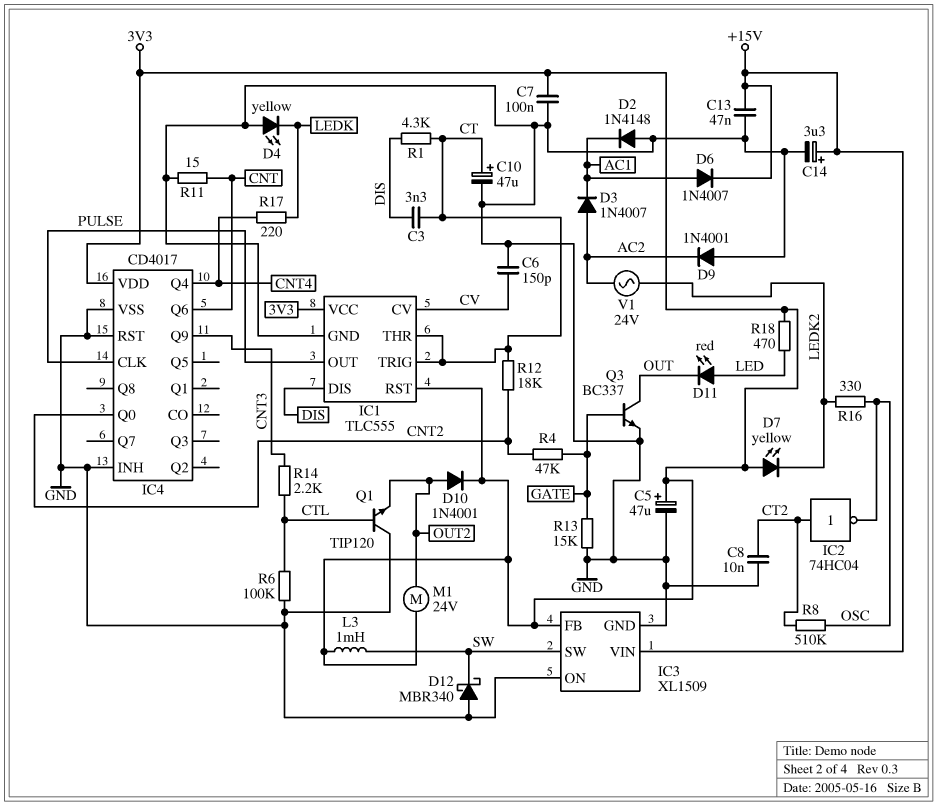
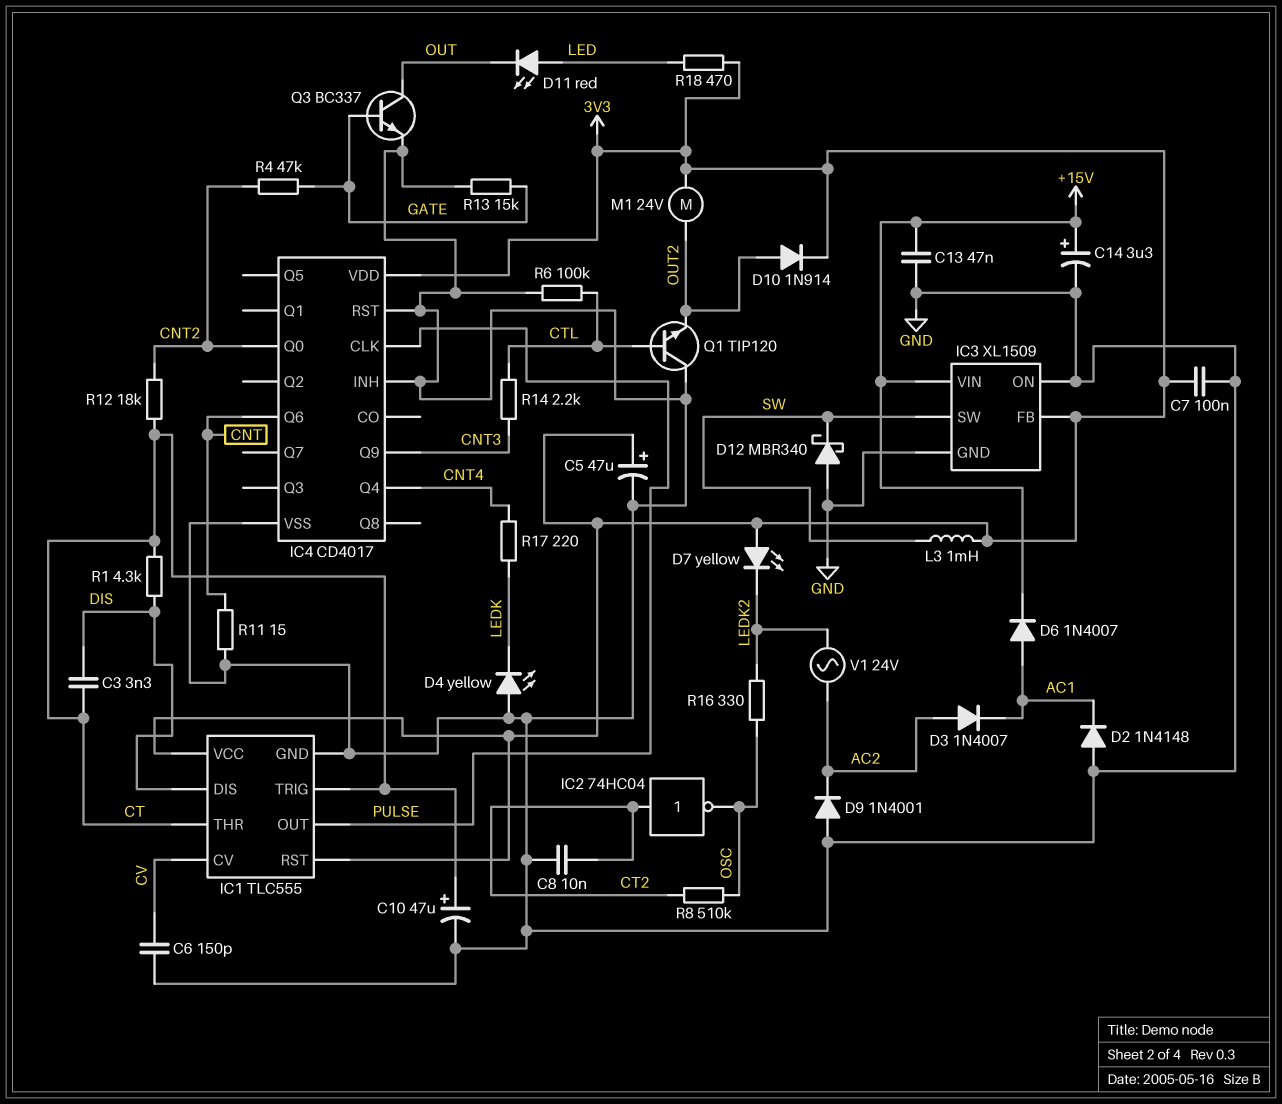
D10: diode 1N4001 (A OUT2, K 3V3) -> diode 1N914 (A OUT2, K 3V3)

